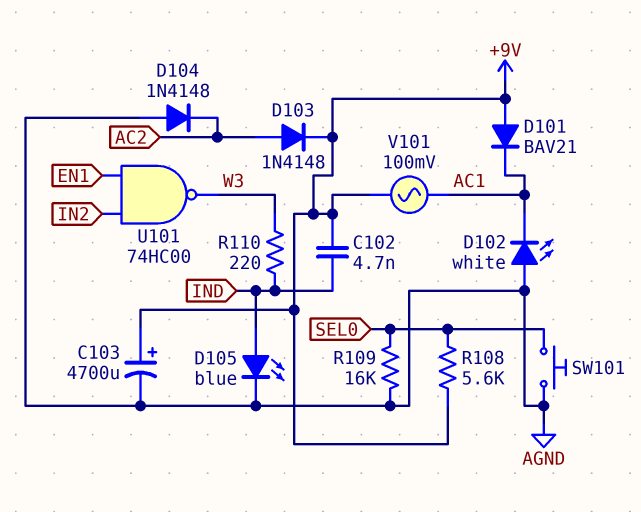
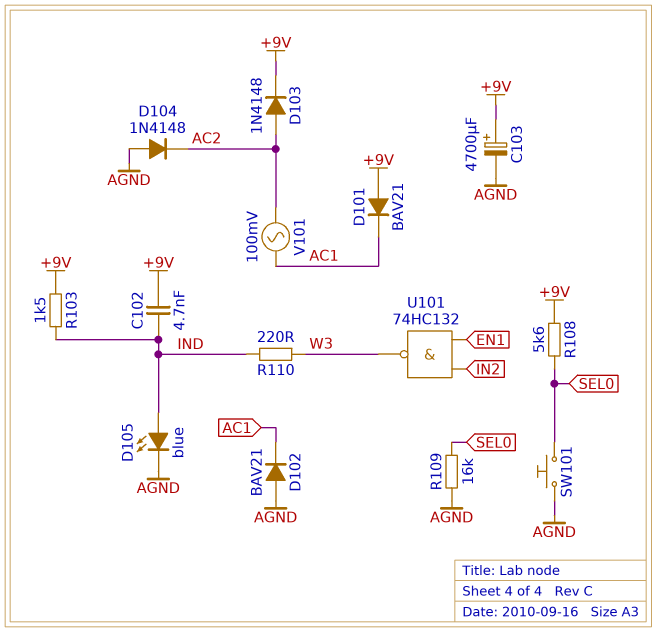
D102: LED white (A AGND, K AC1) -> diode BAV21 (A AGND, K AC1)
R103: none -> 1.5k (+9V, IND)
U101: NAND 74HC00 (in EN1, in IN2, out W3) -> NAND 74HC132 (in EN1, in IN2, out W3)
V101: AC 100mV (+9V, AC1) -> AC 100mV (AC1, AC2)

